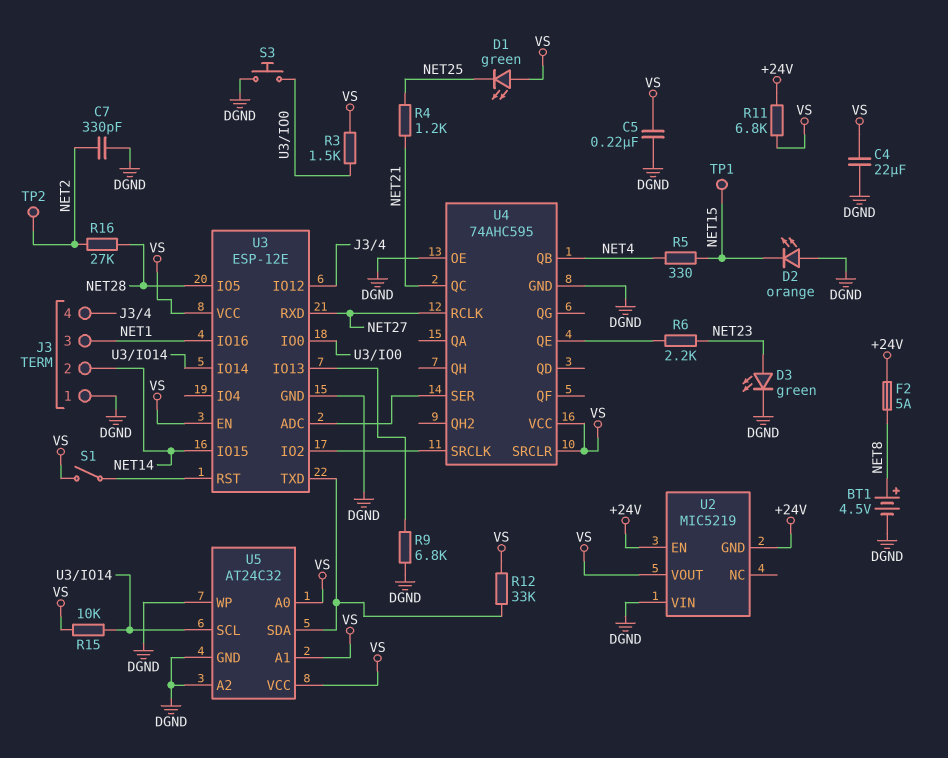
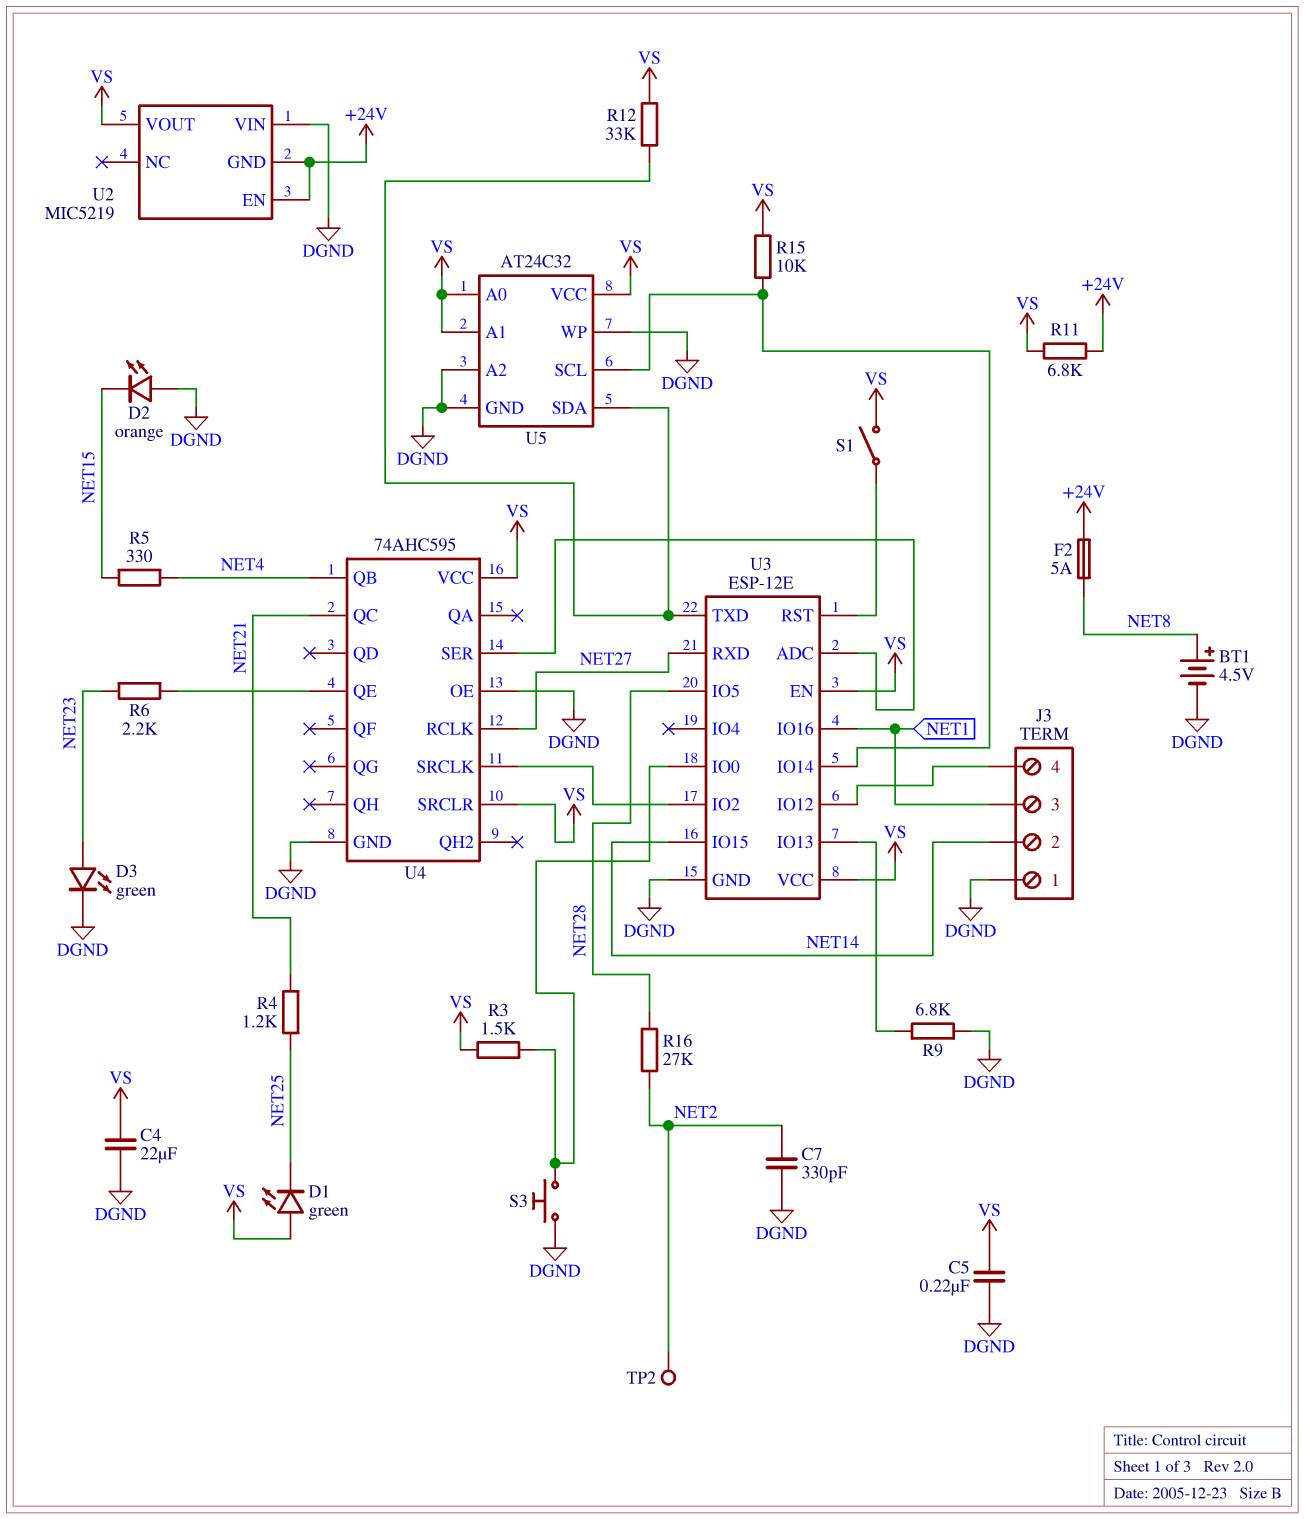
TP1: test point (NET15) -> none

